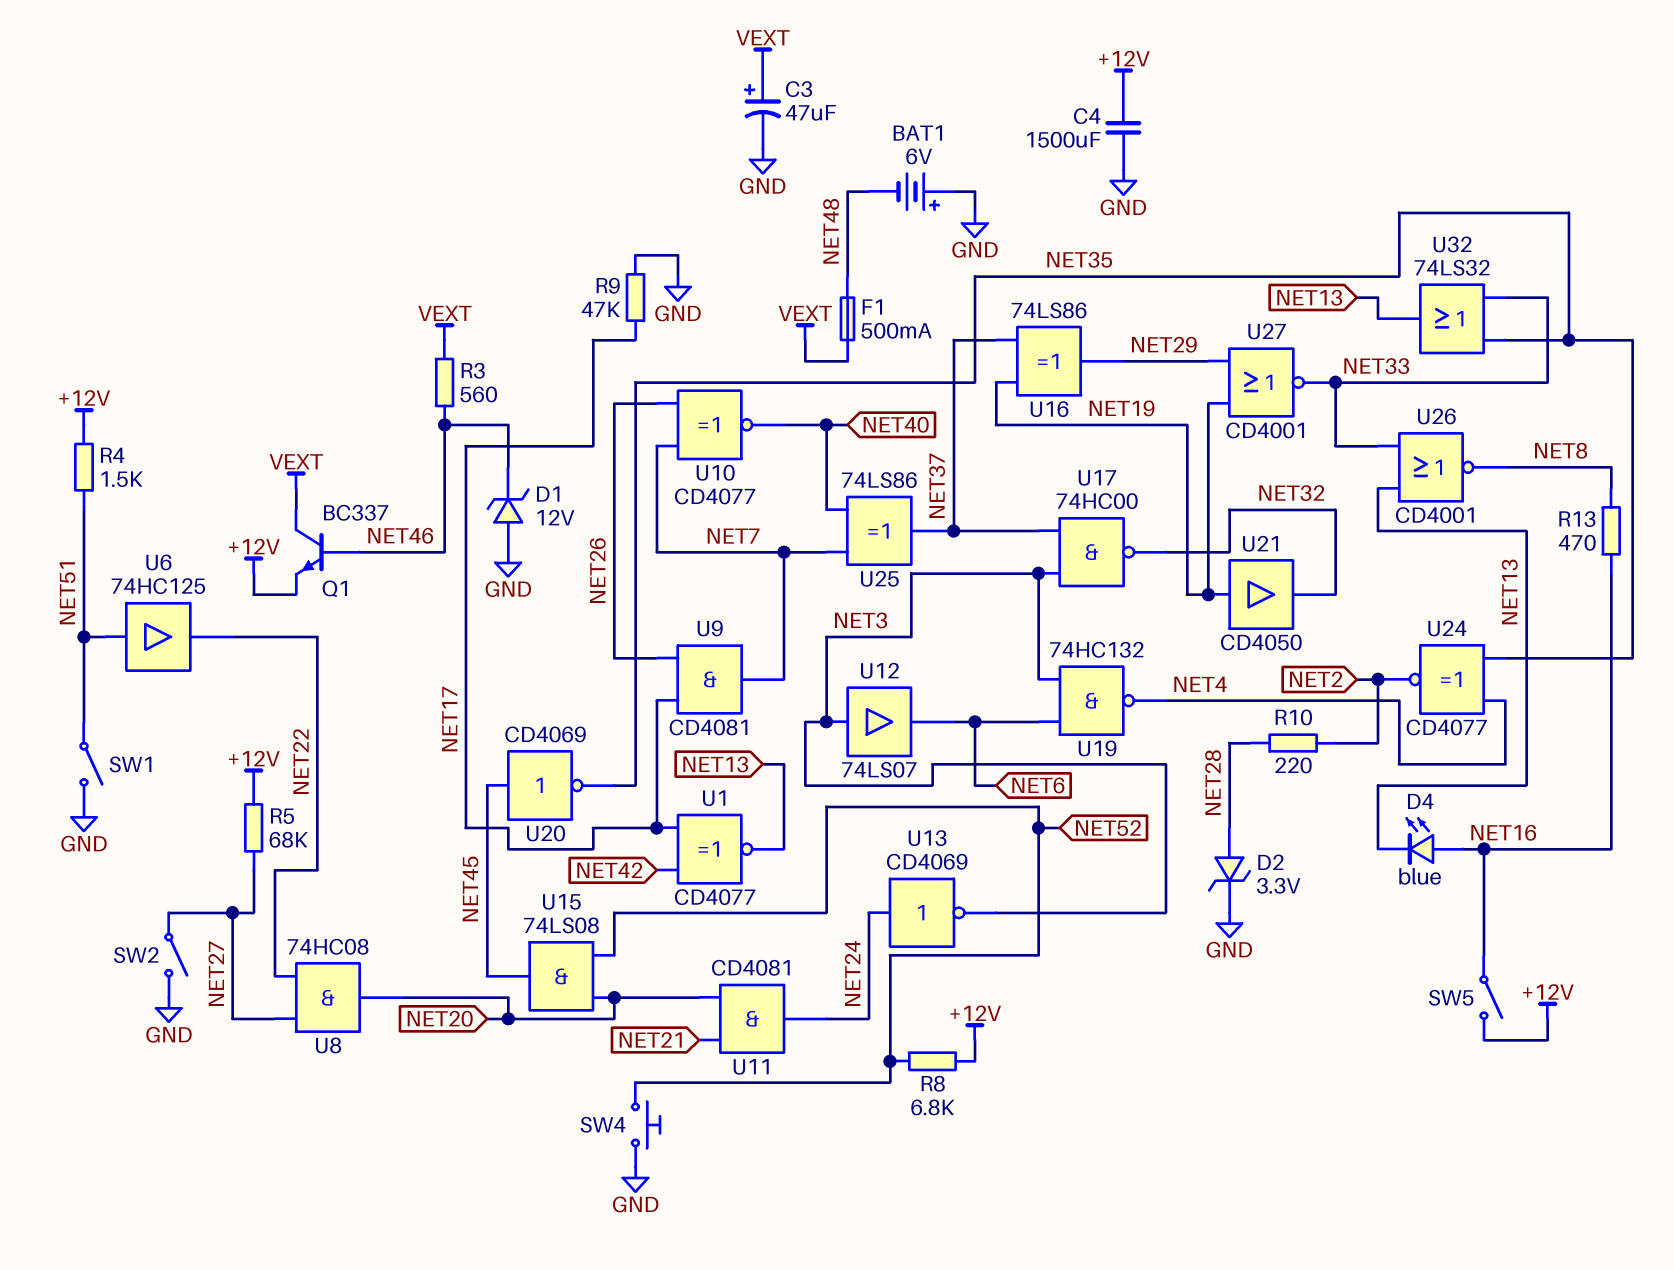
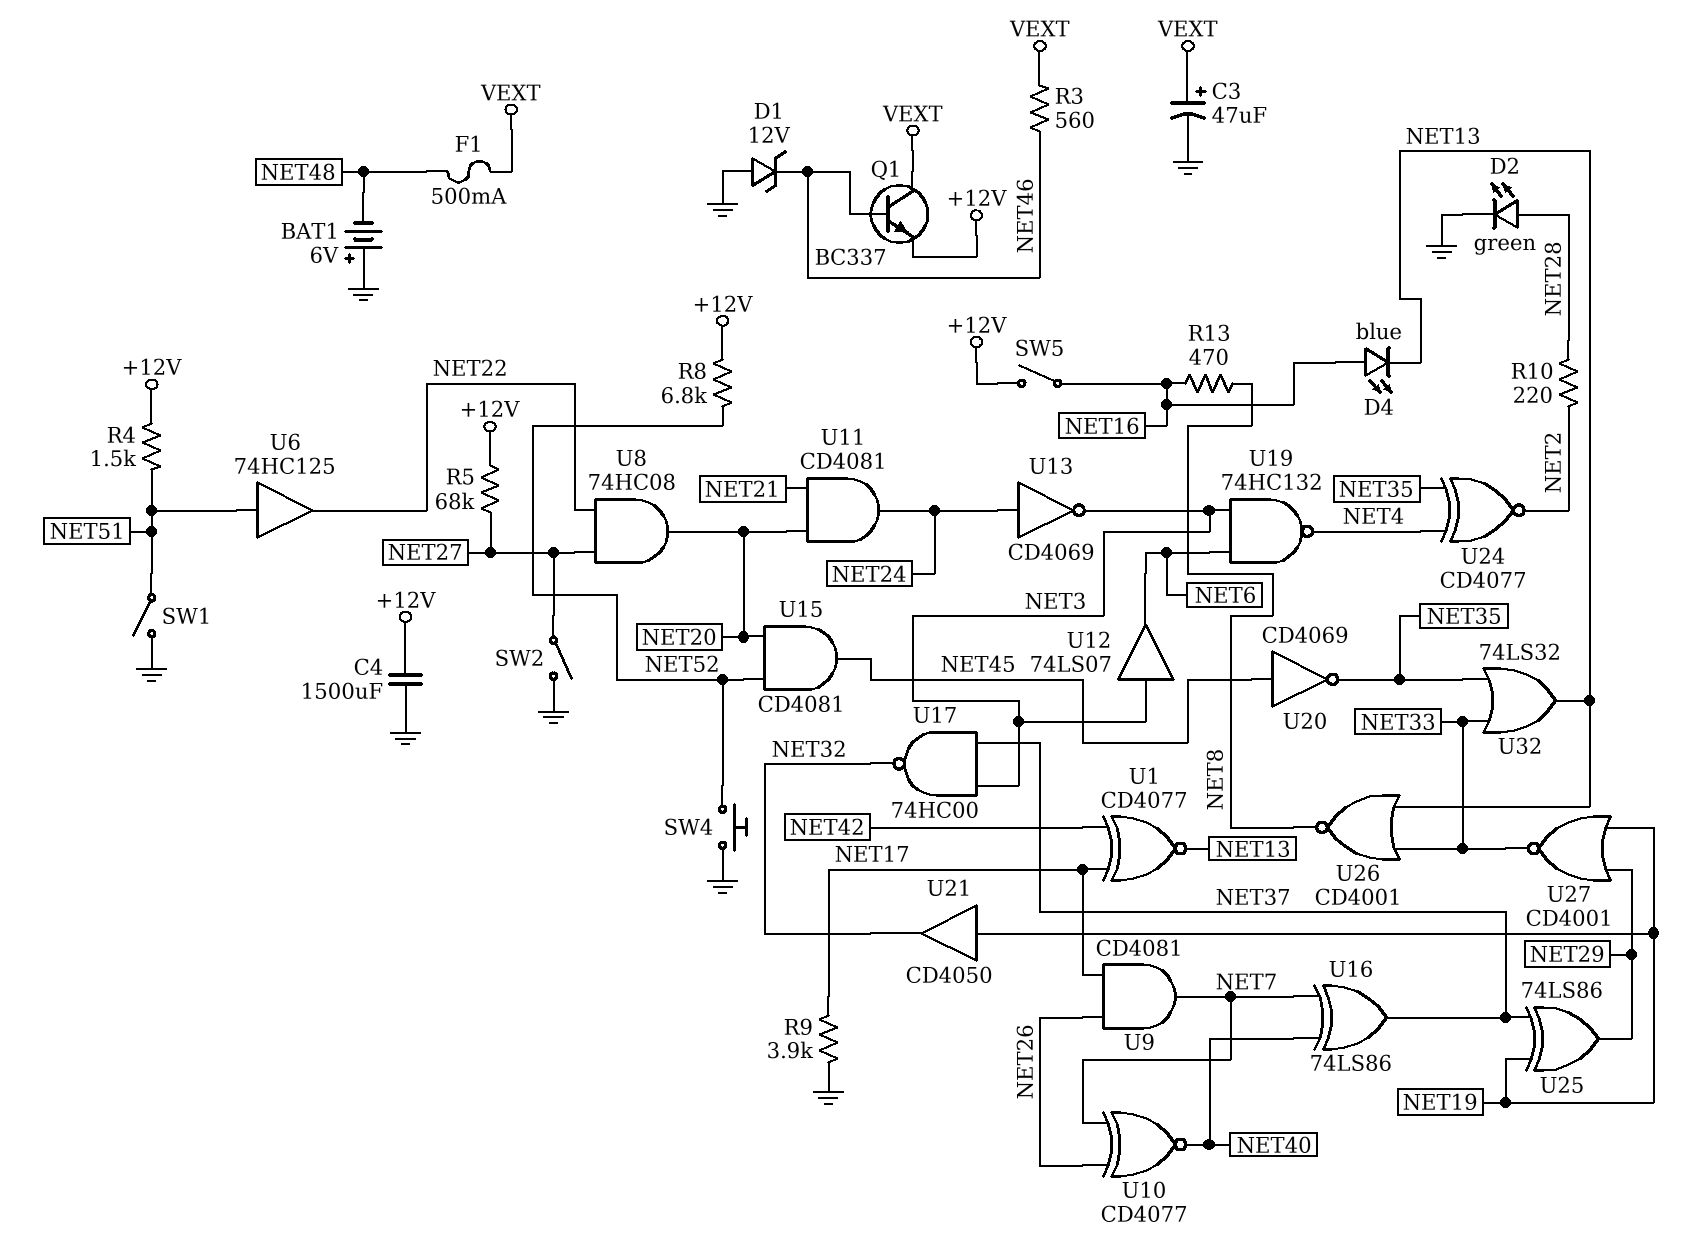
D2: zener 3.3V (A NET28, K GND) -> LED green (A NET28, K GND)
R9: 47k (GND, NET17) -> 3.9k (GND, NET17)
U15: AND 74LS08 (in NET20, in NET52, out NET45) -> AND CD4081 (in NET20, in NET52, out NET45)
U16: XOR 74LS86 (in NET19, in NET37, out NET29) -> XOR 74LS86 (in NET7, in NET40, out NET37)
U25: XOR 74LS86 (in NET7, in NET40, out NET37) -> XOR 74LS86 (in NET19, in NET37, out NET29)

